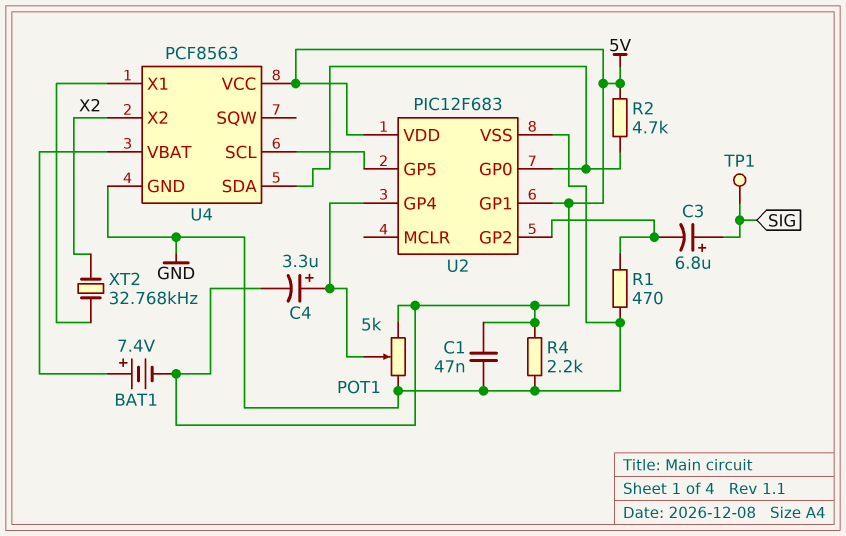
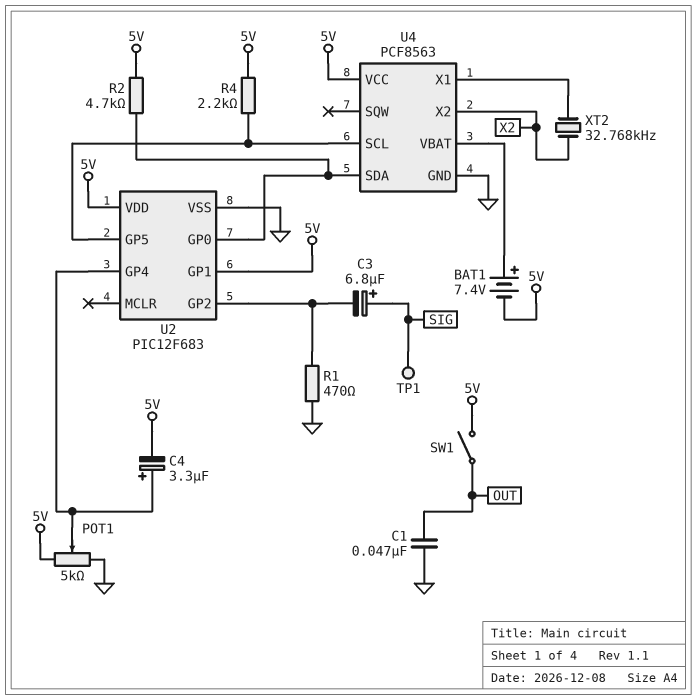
C1: 47nF (5V, GND) -> 47nF (GND, OUT)
R4: 2.2k (5V, GND) -> 2.2k (5V, U2/GP5)
SW1: none -> switch (5V, OUT)

